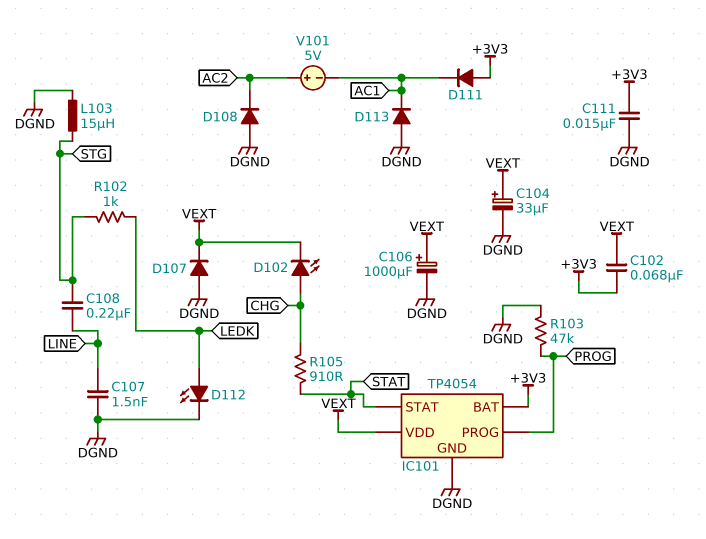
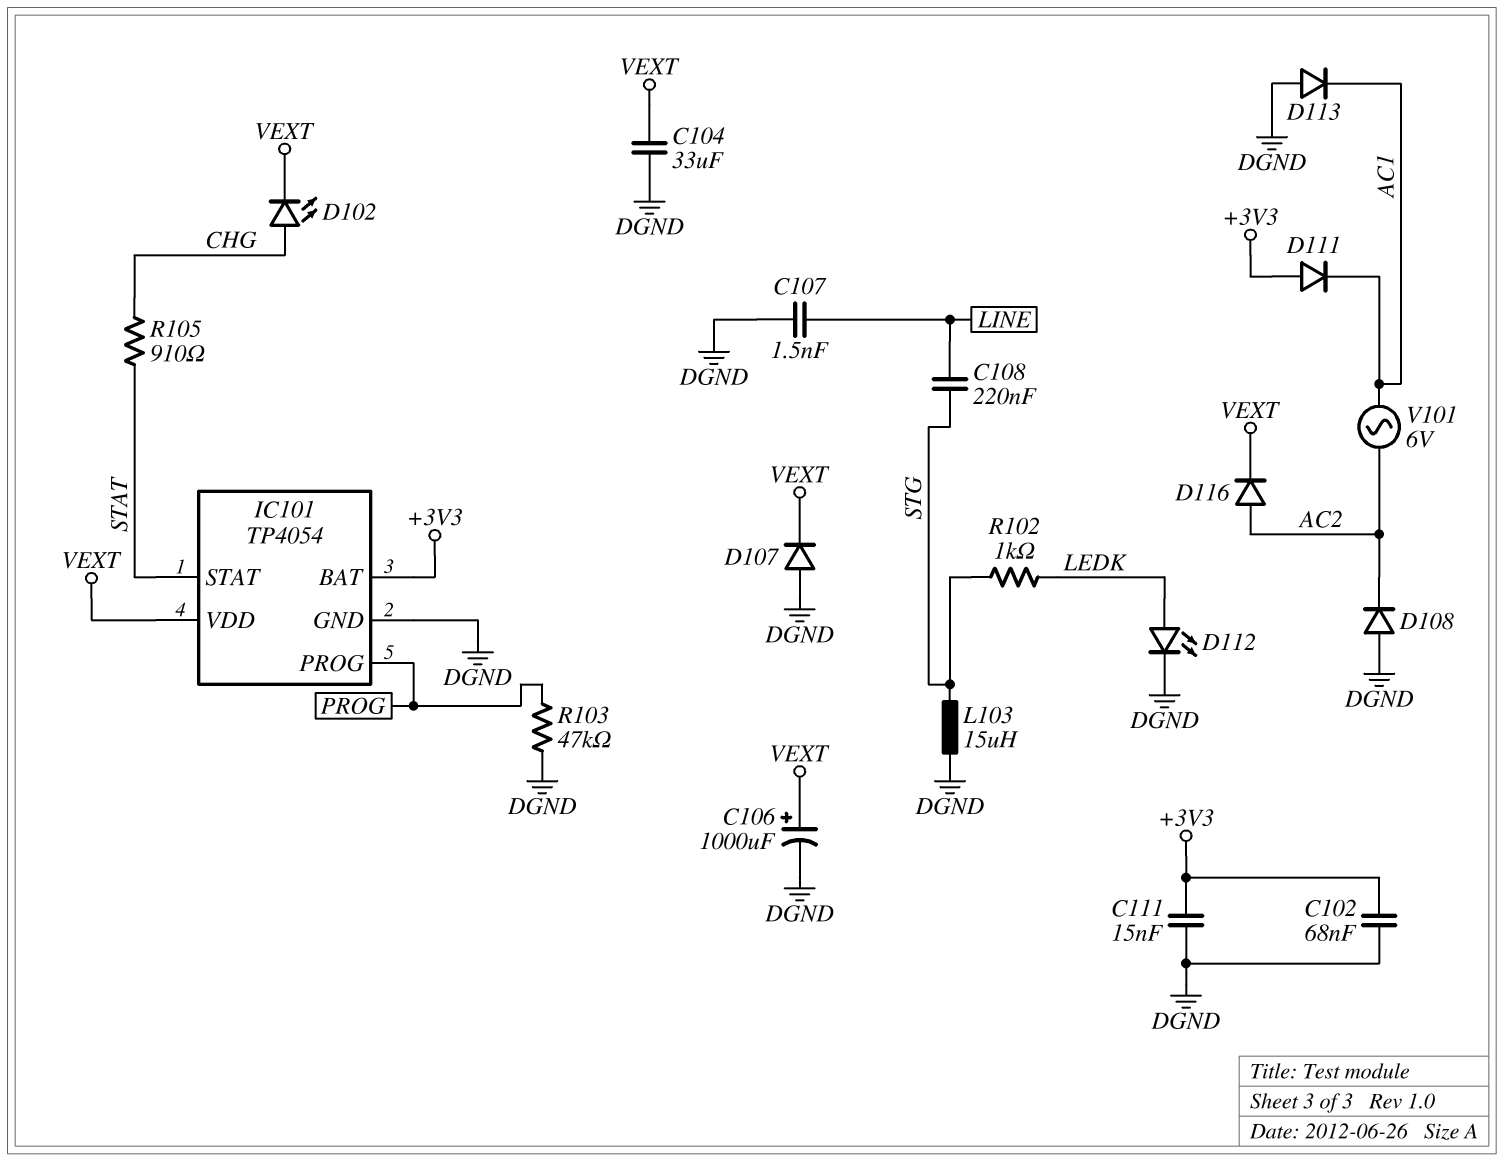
C102: 68nF (+3V3, VEXT) -> 68nF (+3V3, DGND)
C104: 33uF (plus VEXT, minus DGND) -> 33uF (DGND, VEXT)
D116: none -> diode (A AC2, K VEXT)
V101: 5V (plus AC2, minus AC1) -> AC 6V (AC1, AC2)

